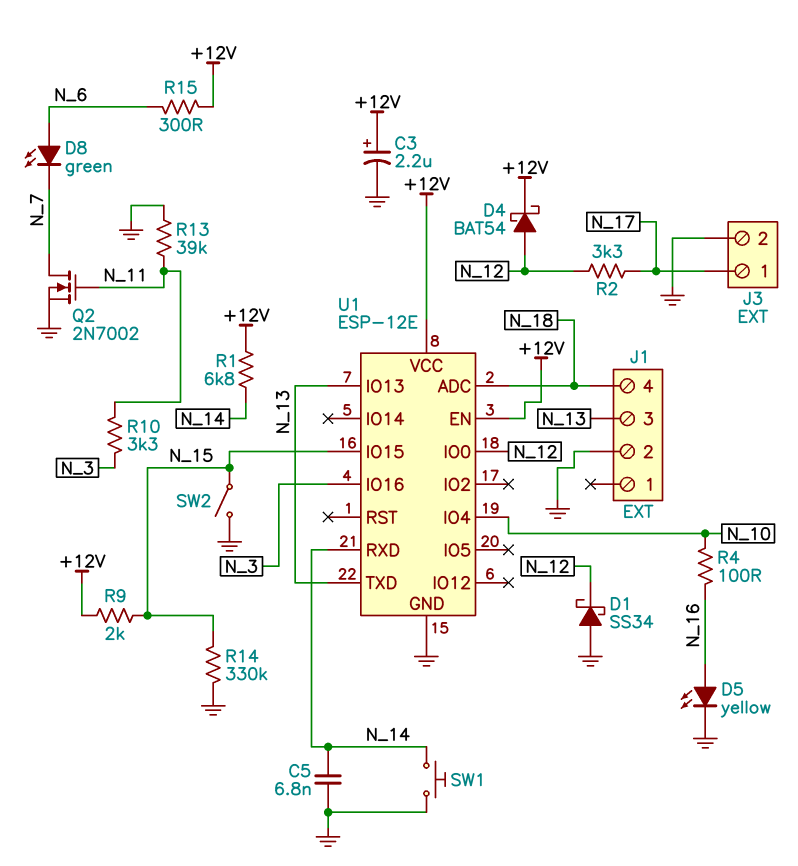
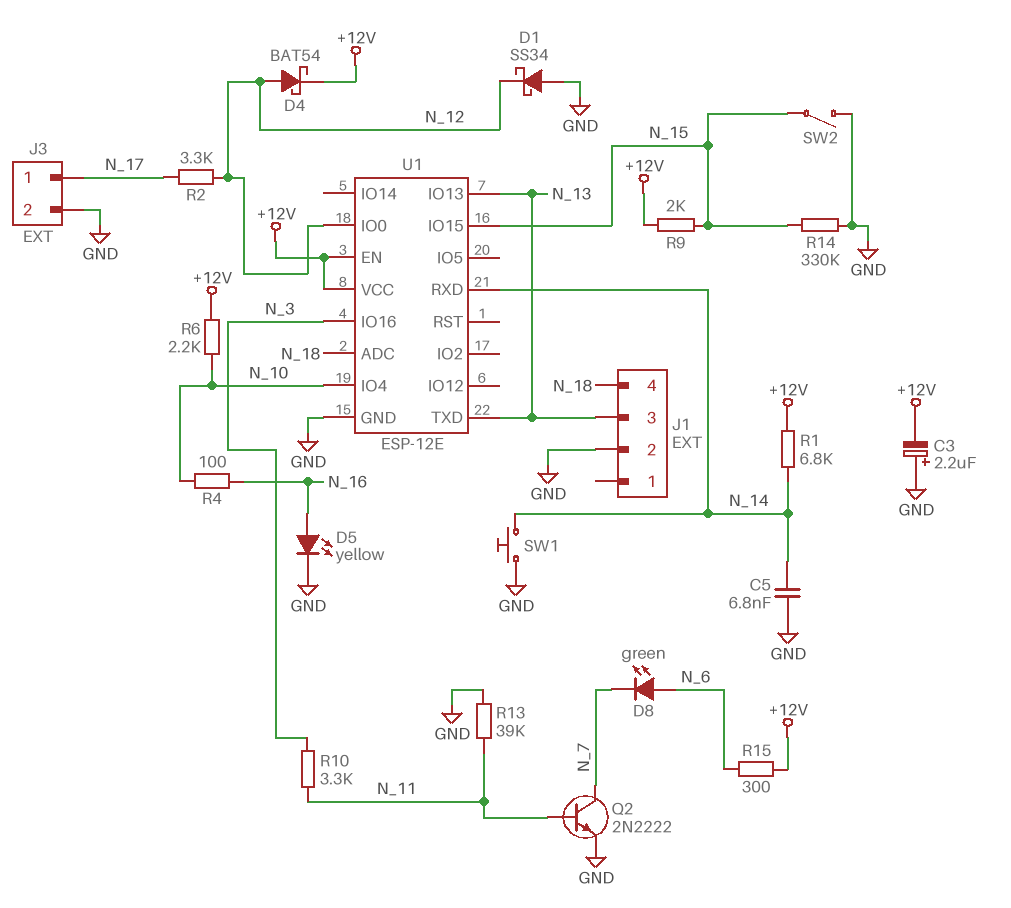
C3: 2.2uF (plus +12V, minus GND) -> 2.2uF (plus GND, minus +12V)
Q2: NMOS 2N7002 (G N_11, D N_7, S GND) -> NPN 2N2222 (B N_11, C N_7, E GND)
R6: none -> 2.2k (+12V, N_10)

